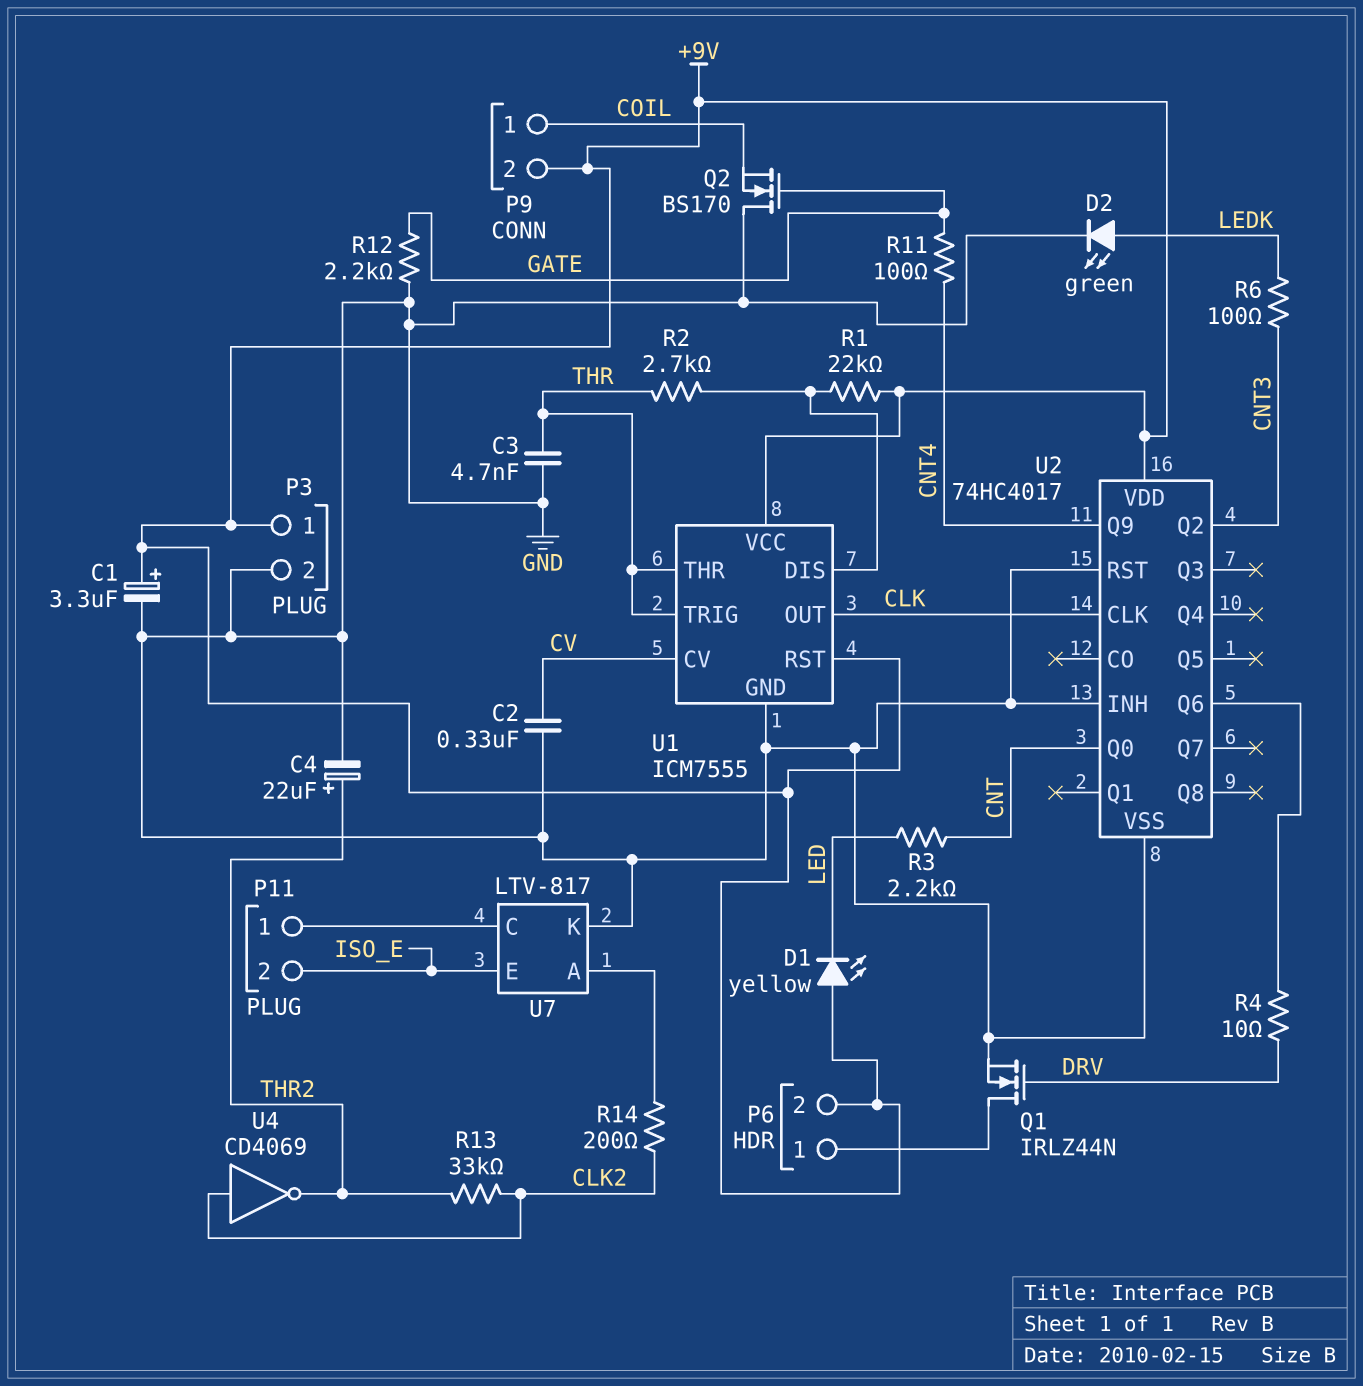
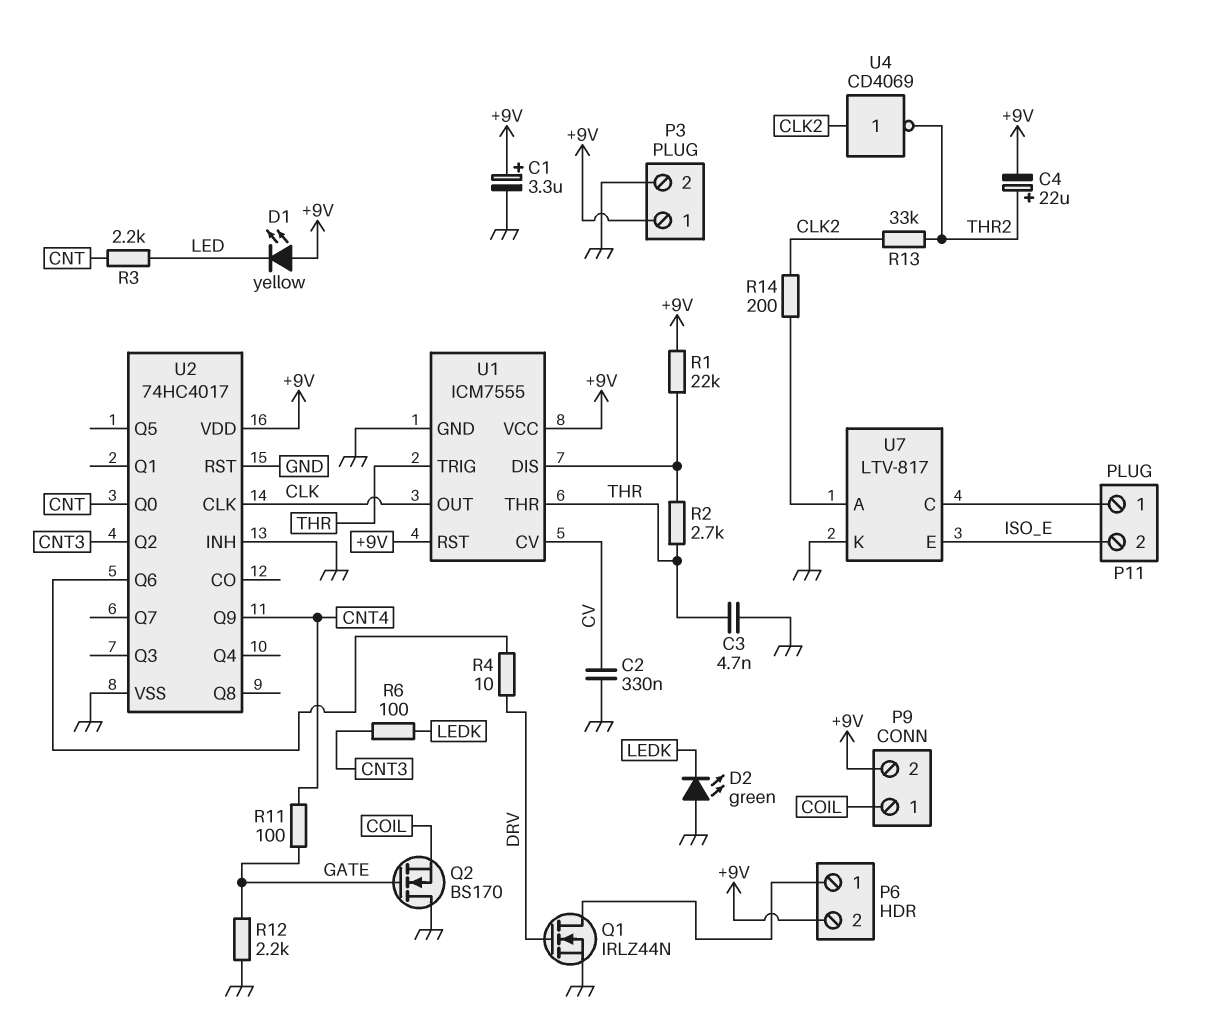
C4: 22uF (plus THR2, minus GND) -> 22uF (plus THR2, minus +9V)
D2: LED green (A LEDK, K GND) -> LED green (A GND, K LEDK)

